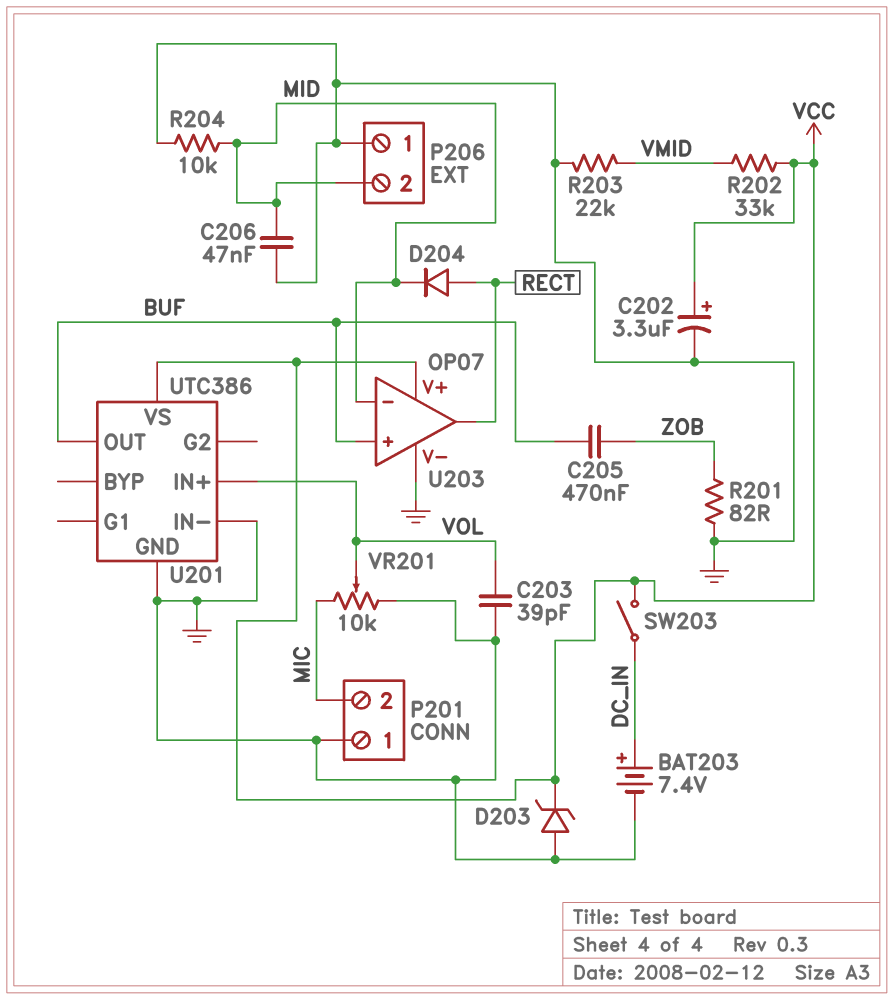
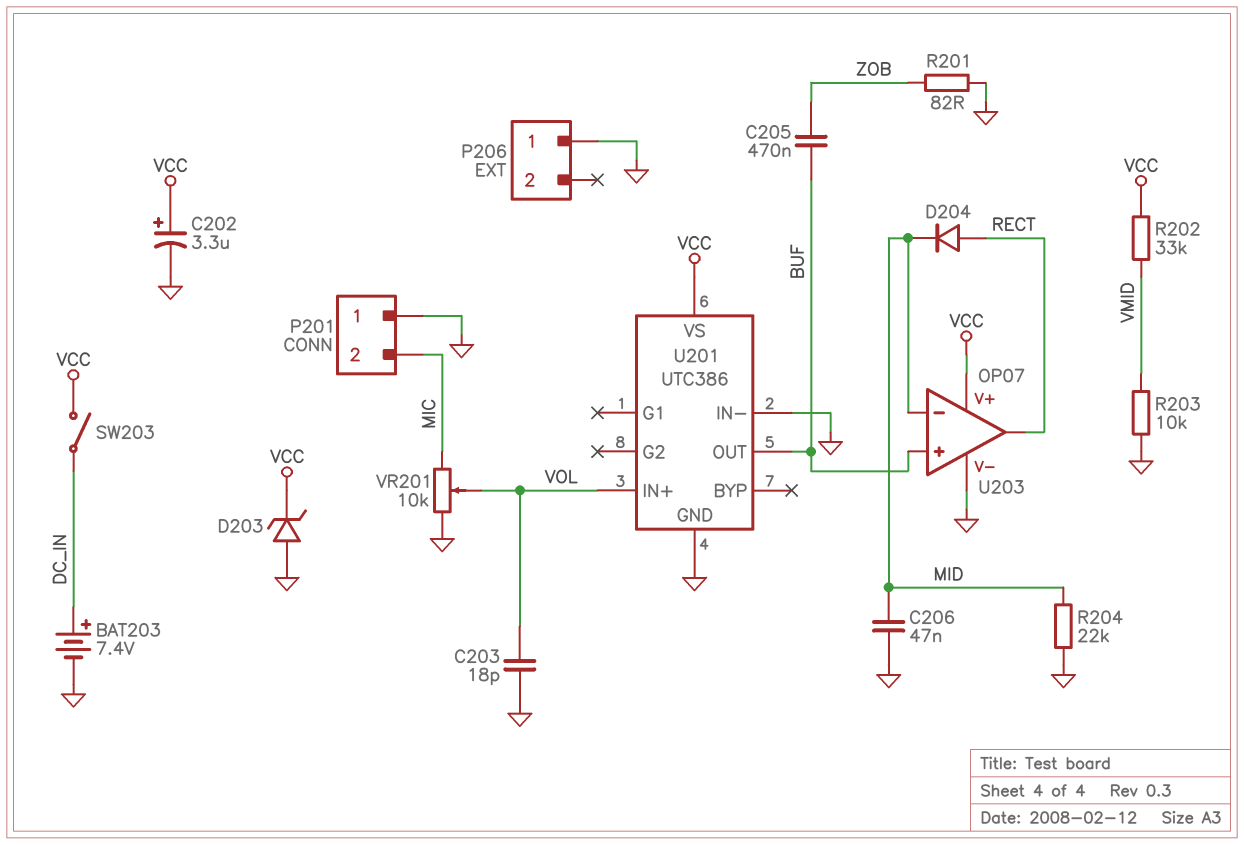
C203: 39pF (GND, VOL) -> 18pF (GND, VOL)
P206 pin 2: MID -> none
R203: 22k (GND, VMID) -> 10k (GND, VMID)
R204: 10k (GND, MID) -> 22k (GND, MID)

